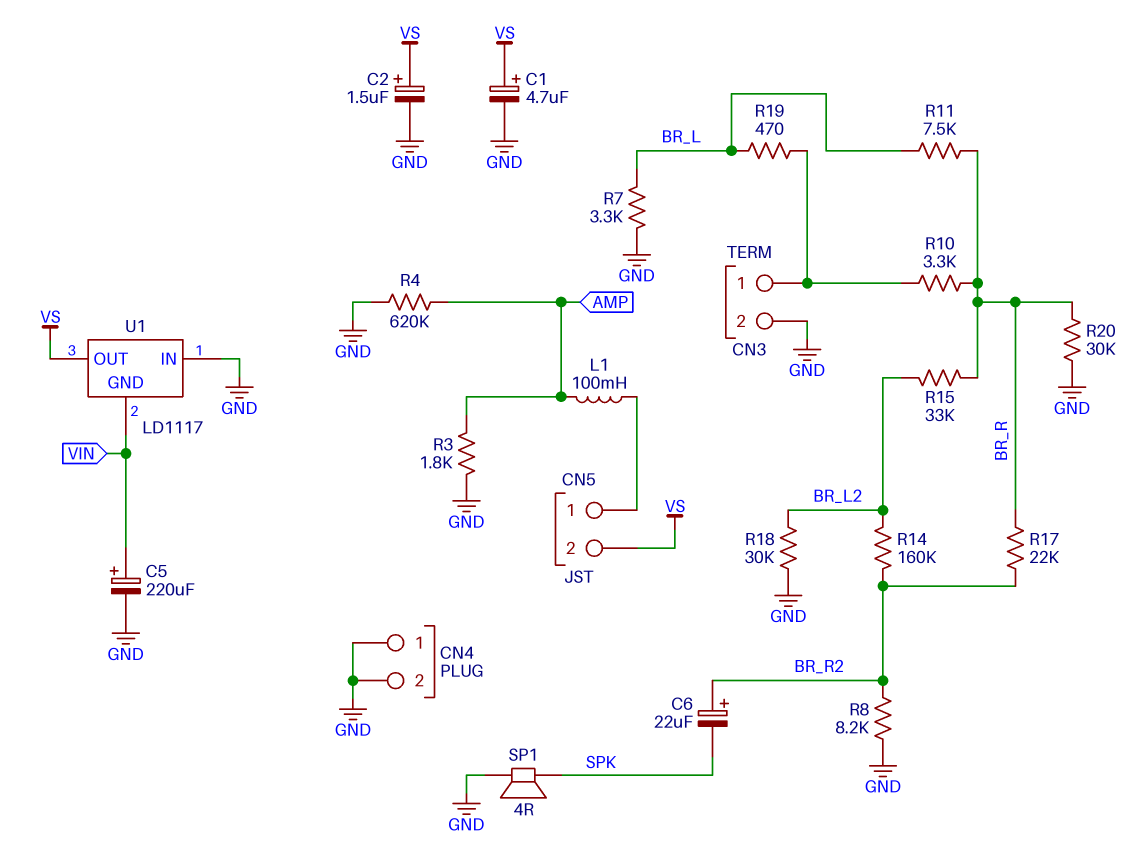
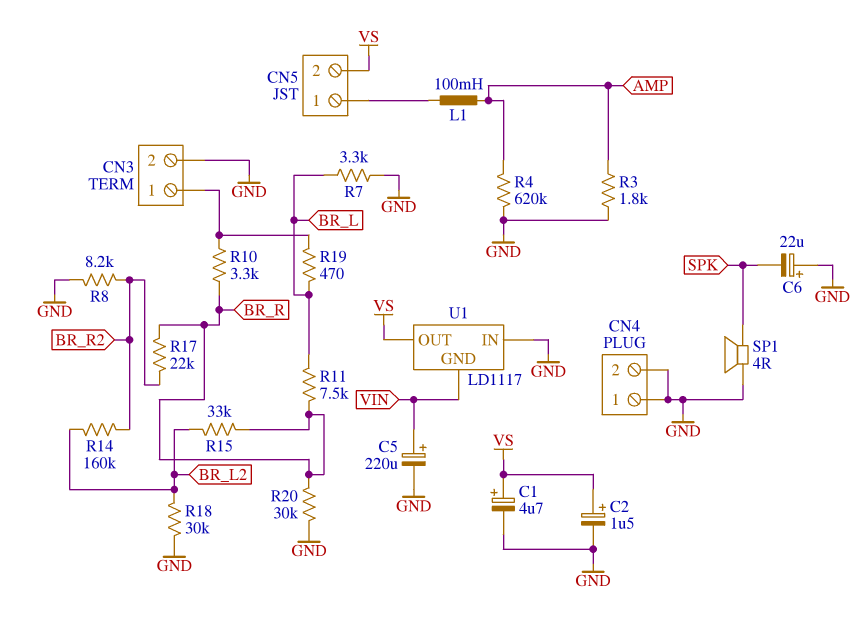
C6: 22uF (plus BR_R2, minus SPK) -> 22uF (plus GND, minus SPK)

